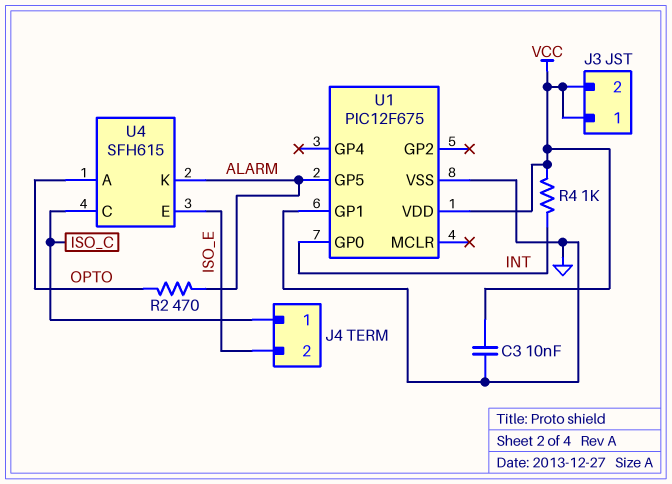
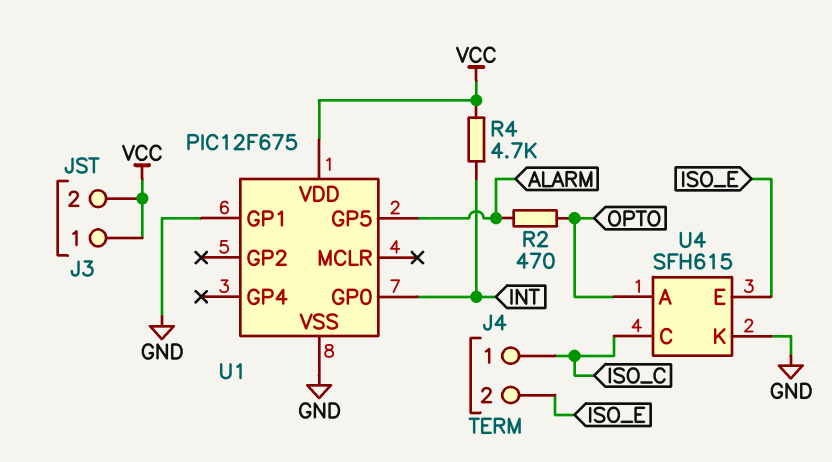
C3: 10nF (GND, VCC) -> none
R4: 1k (INT, VCC) -> 4.7k (INT, VCC)
U4 pin K: ALARM -> GND

